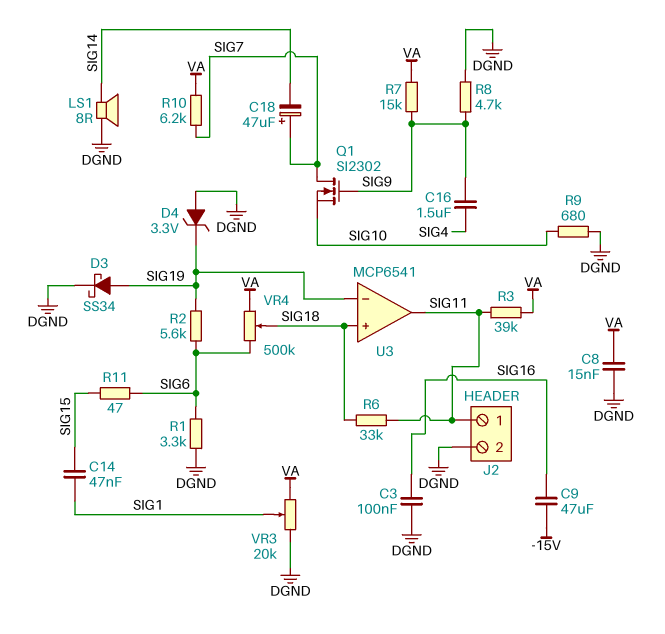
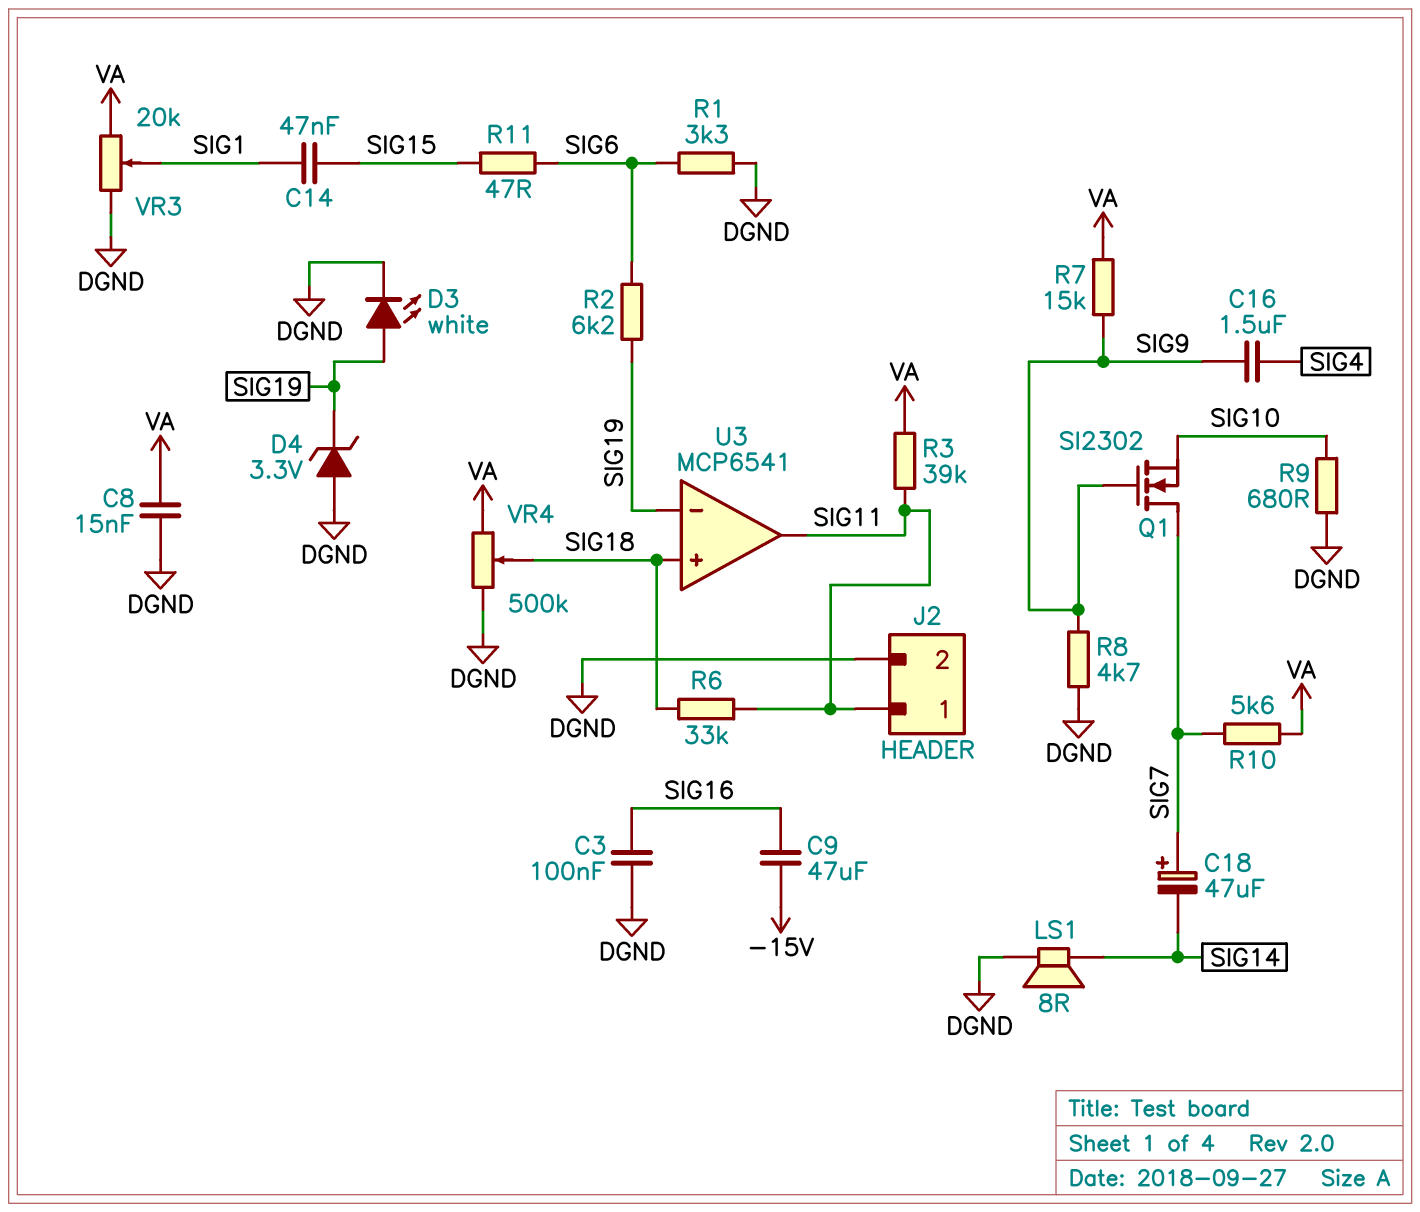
D3: schottky SS34 (A SIG19, K DGND) -> LED white (A SIG19, K DGND)
R2: 5.6k (SIG6, SIG19) -> 6.2k (SIG6, SIG19)
R10: 6.2k (SIG7, VA) -> 5.6k (SIG7, VA)
VR4: 500k (SIG6, VA, wiper SIG18) -> 500k (DGND, VA, wiper SIG18)

